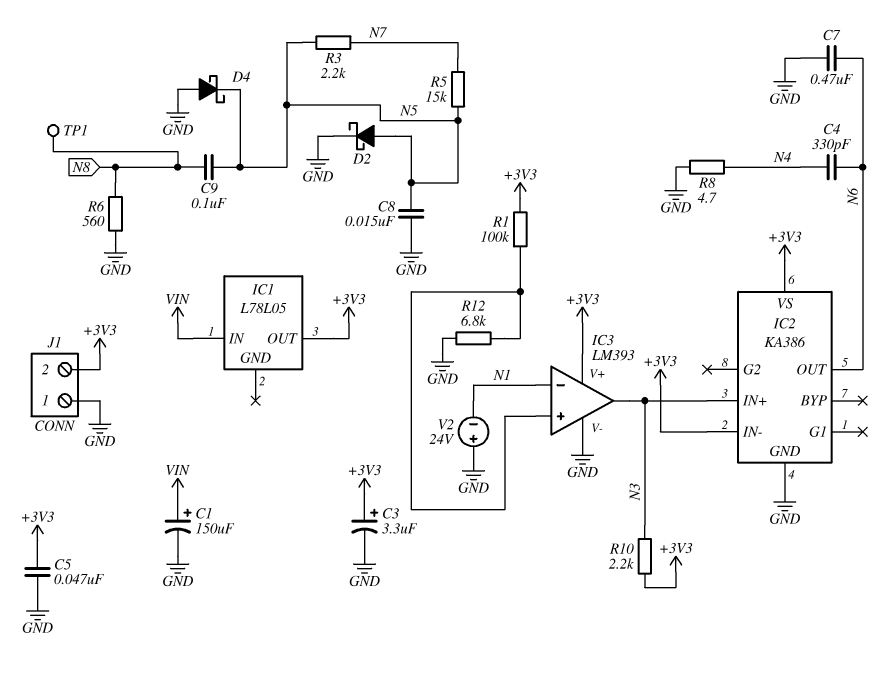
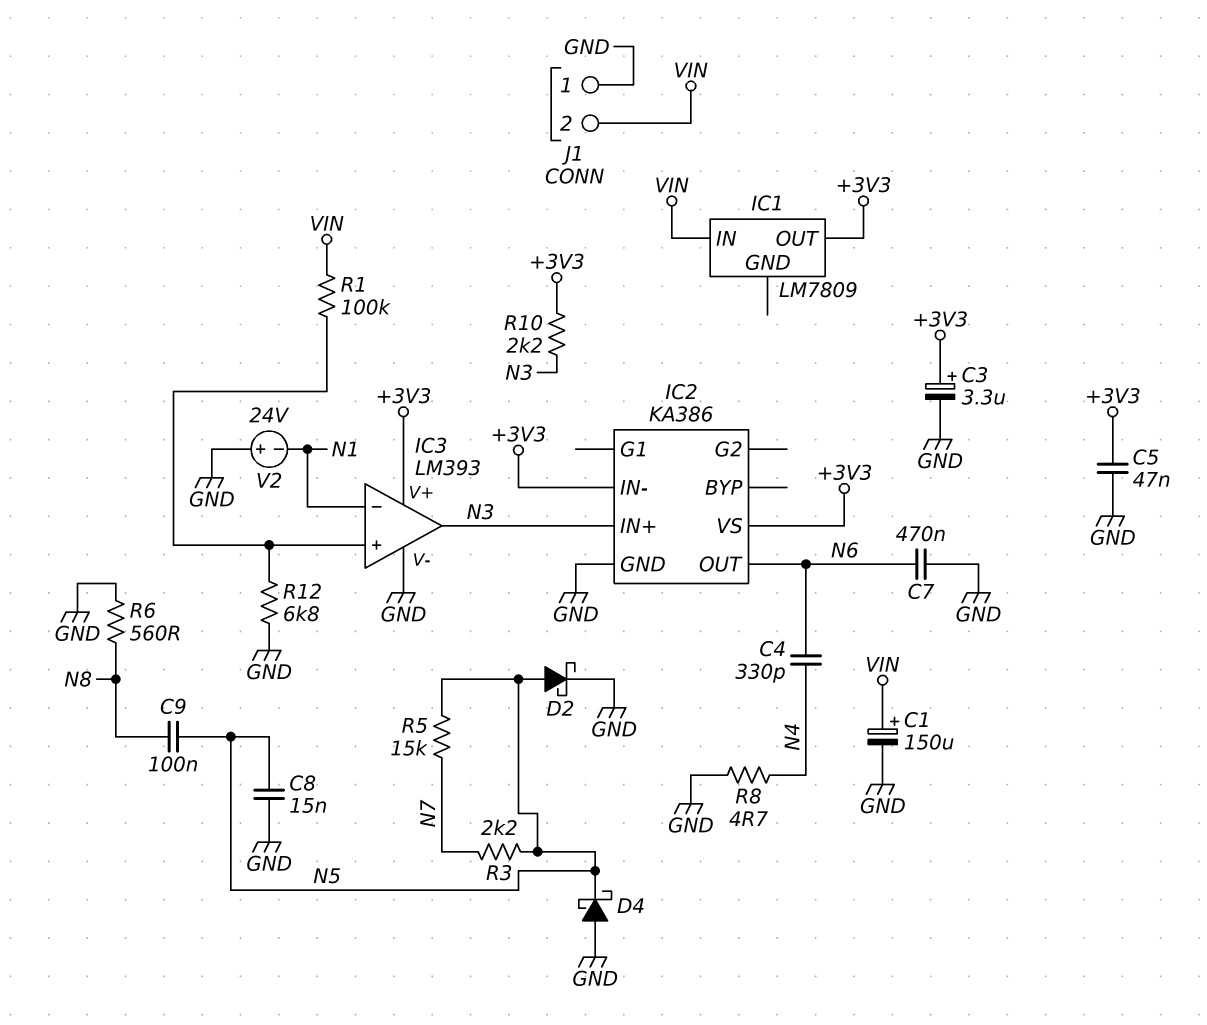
IC1: L78L05 -> LM7809
J1 pin 2: +3V3 -> VIN
R1: 100k (+3V3, IC3/in+) -> 100k (IC3/in+, VIN)
TP1: test point (N8) -> none

